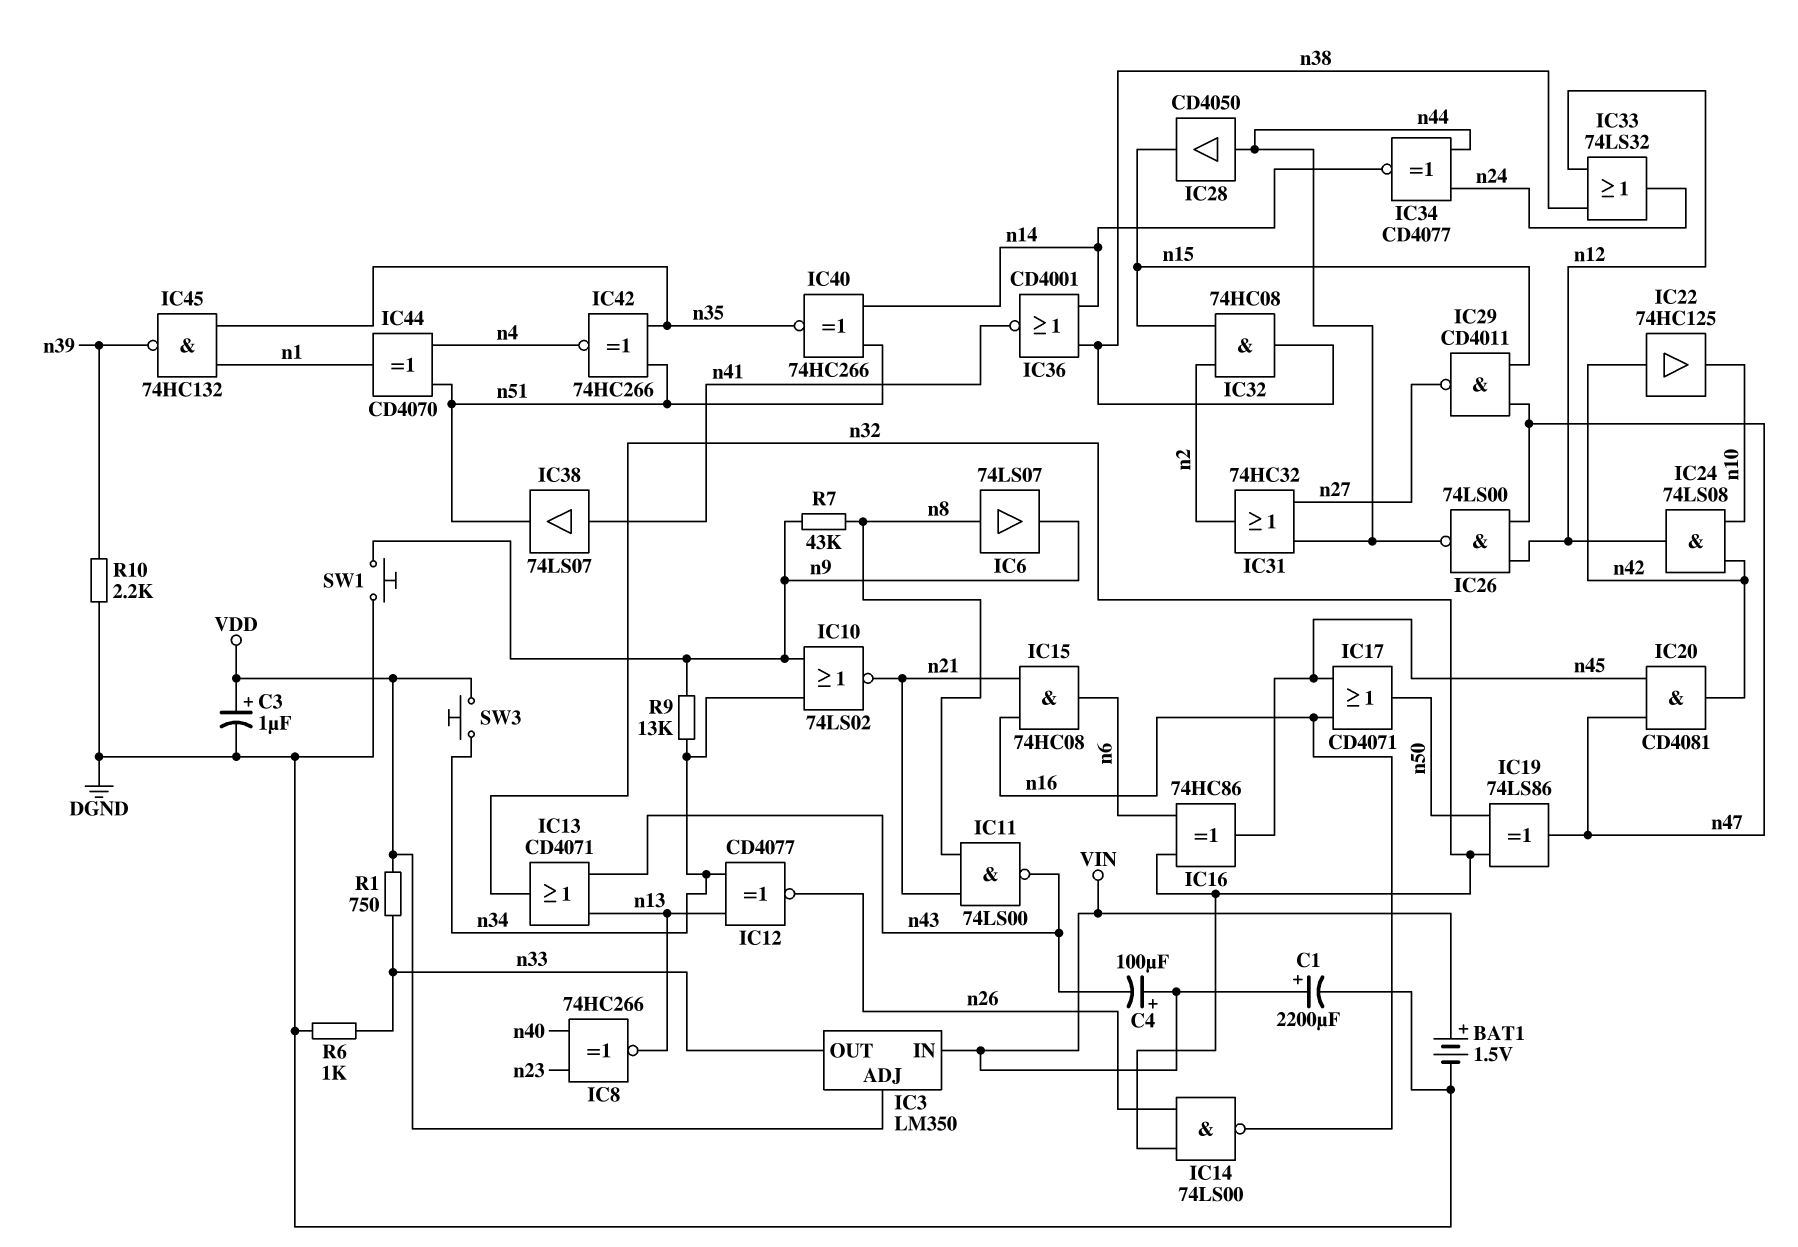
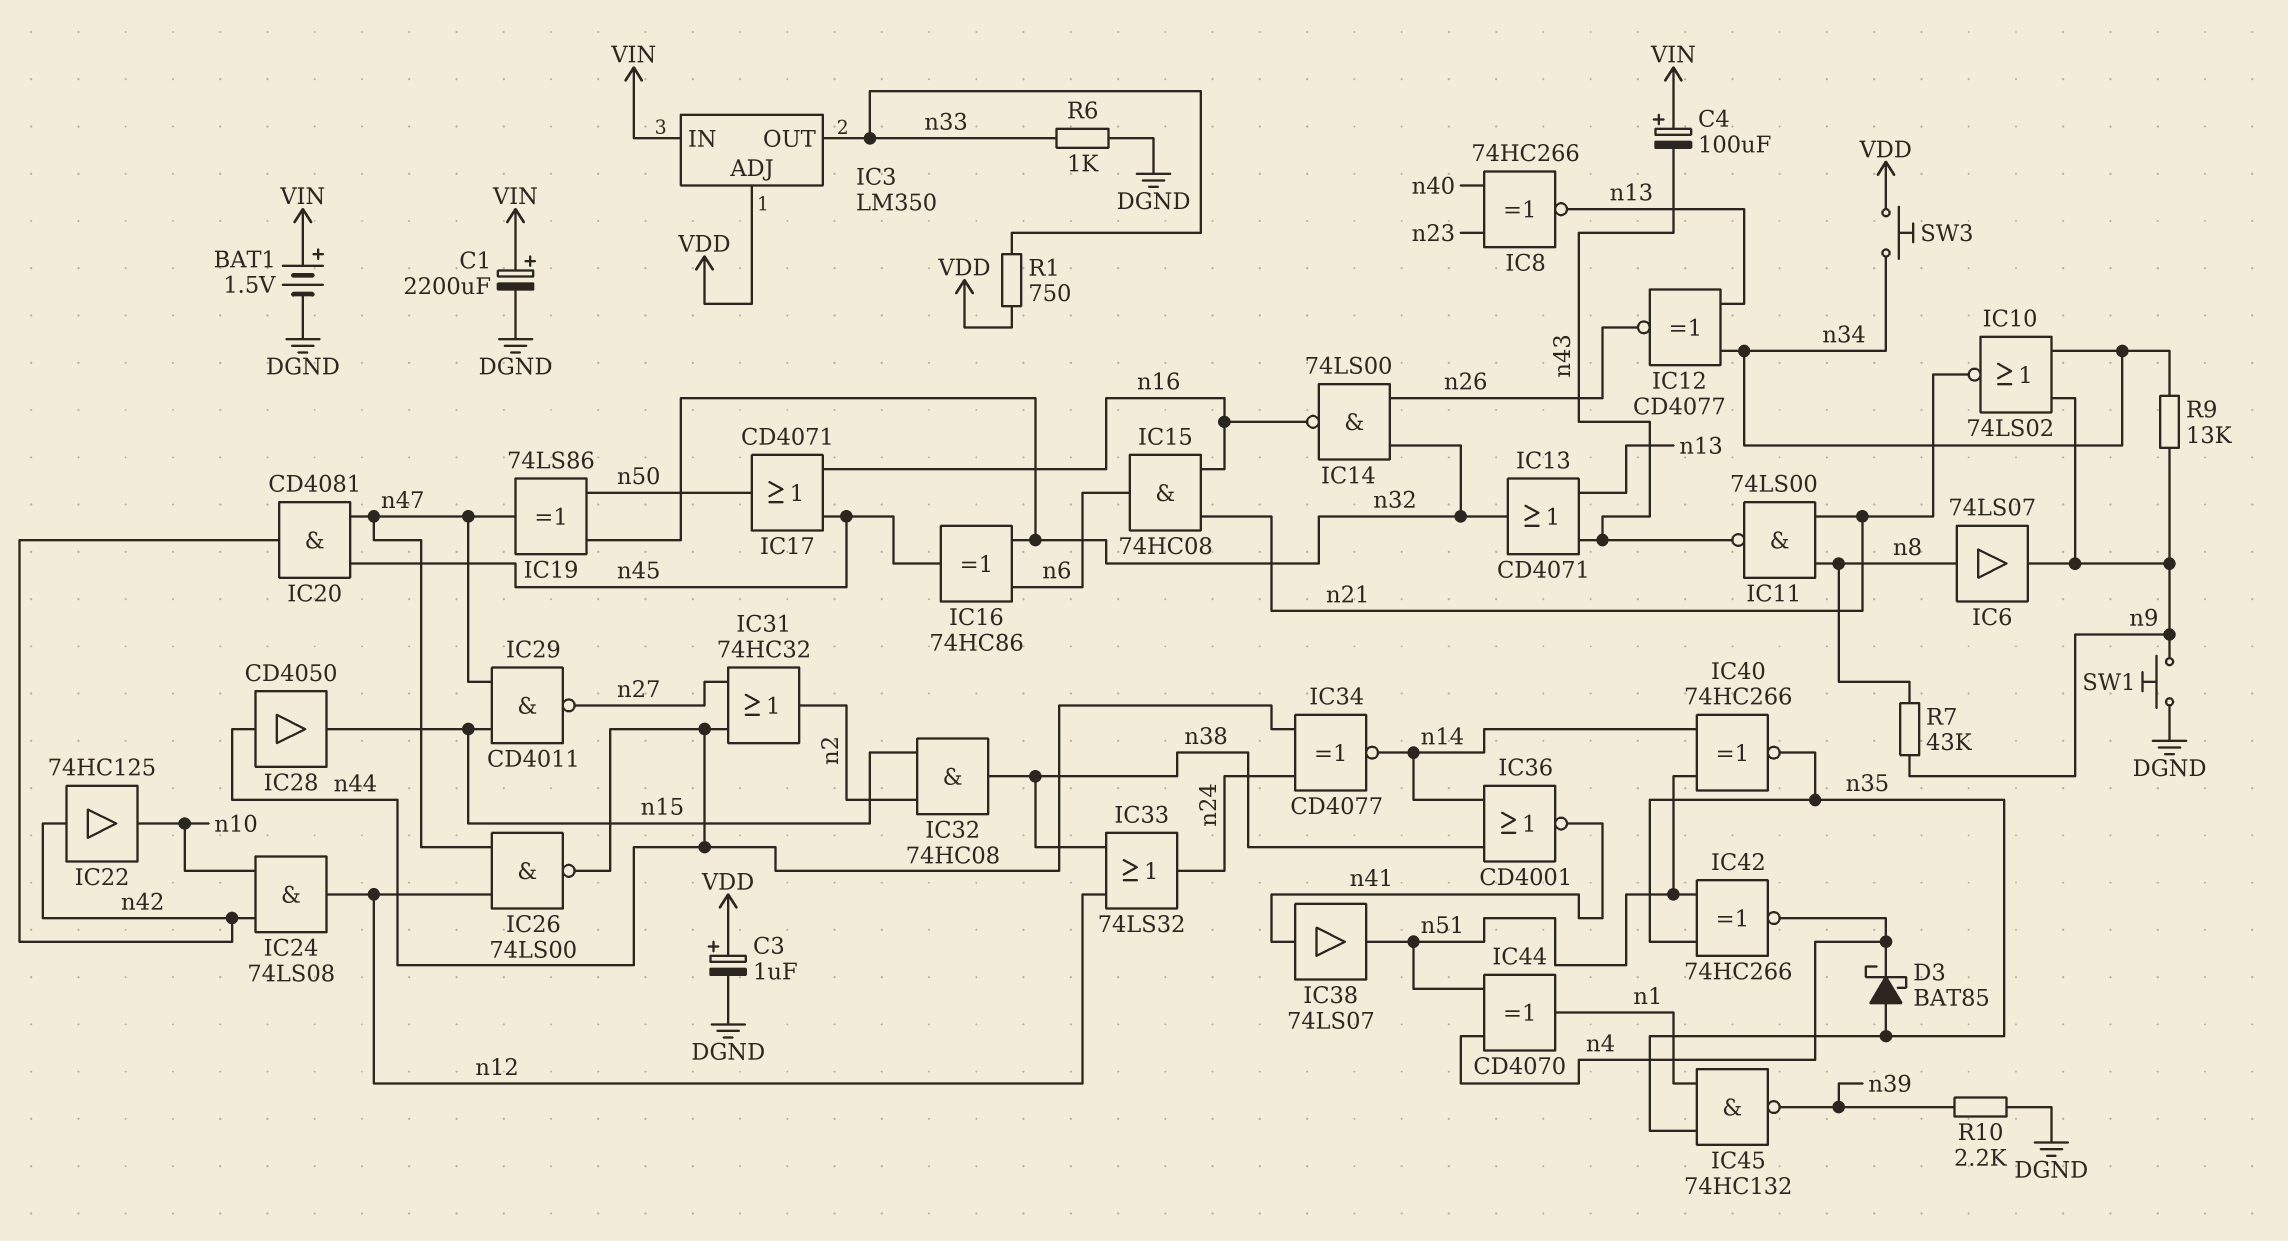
D3: none -> schottky BAT85 (A n35, K n4)

